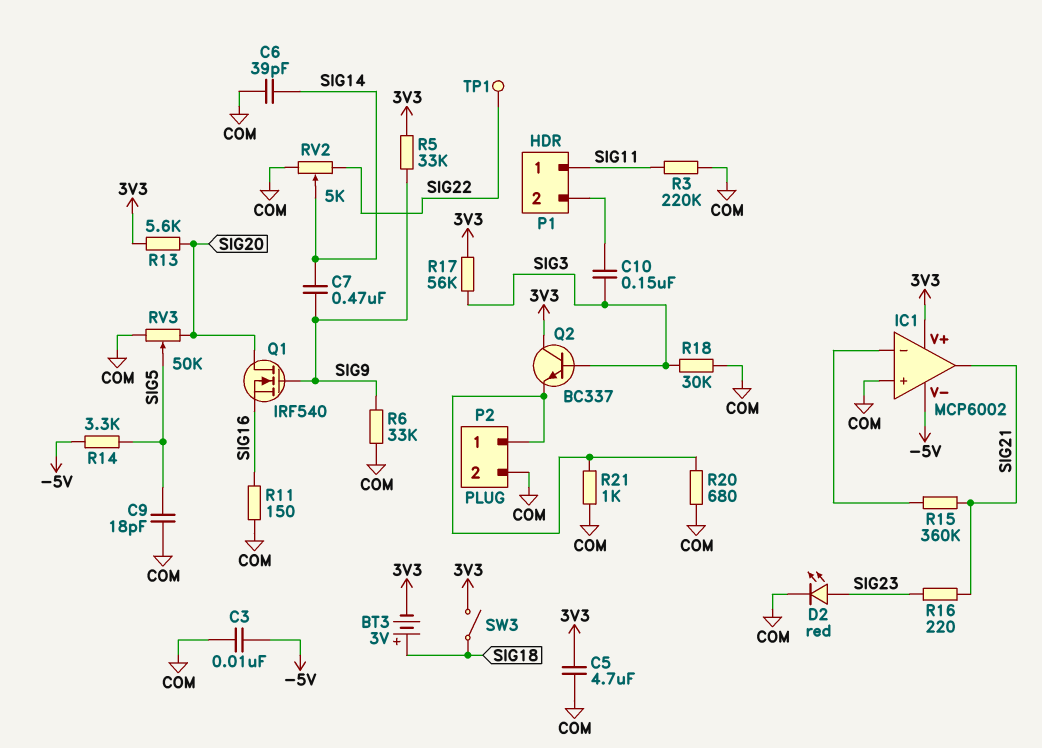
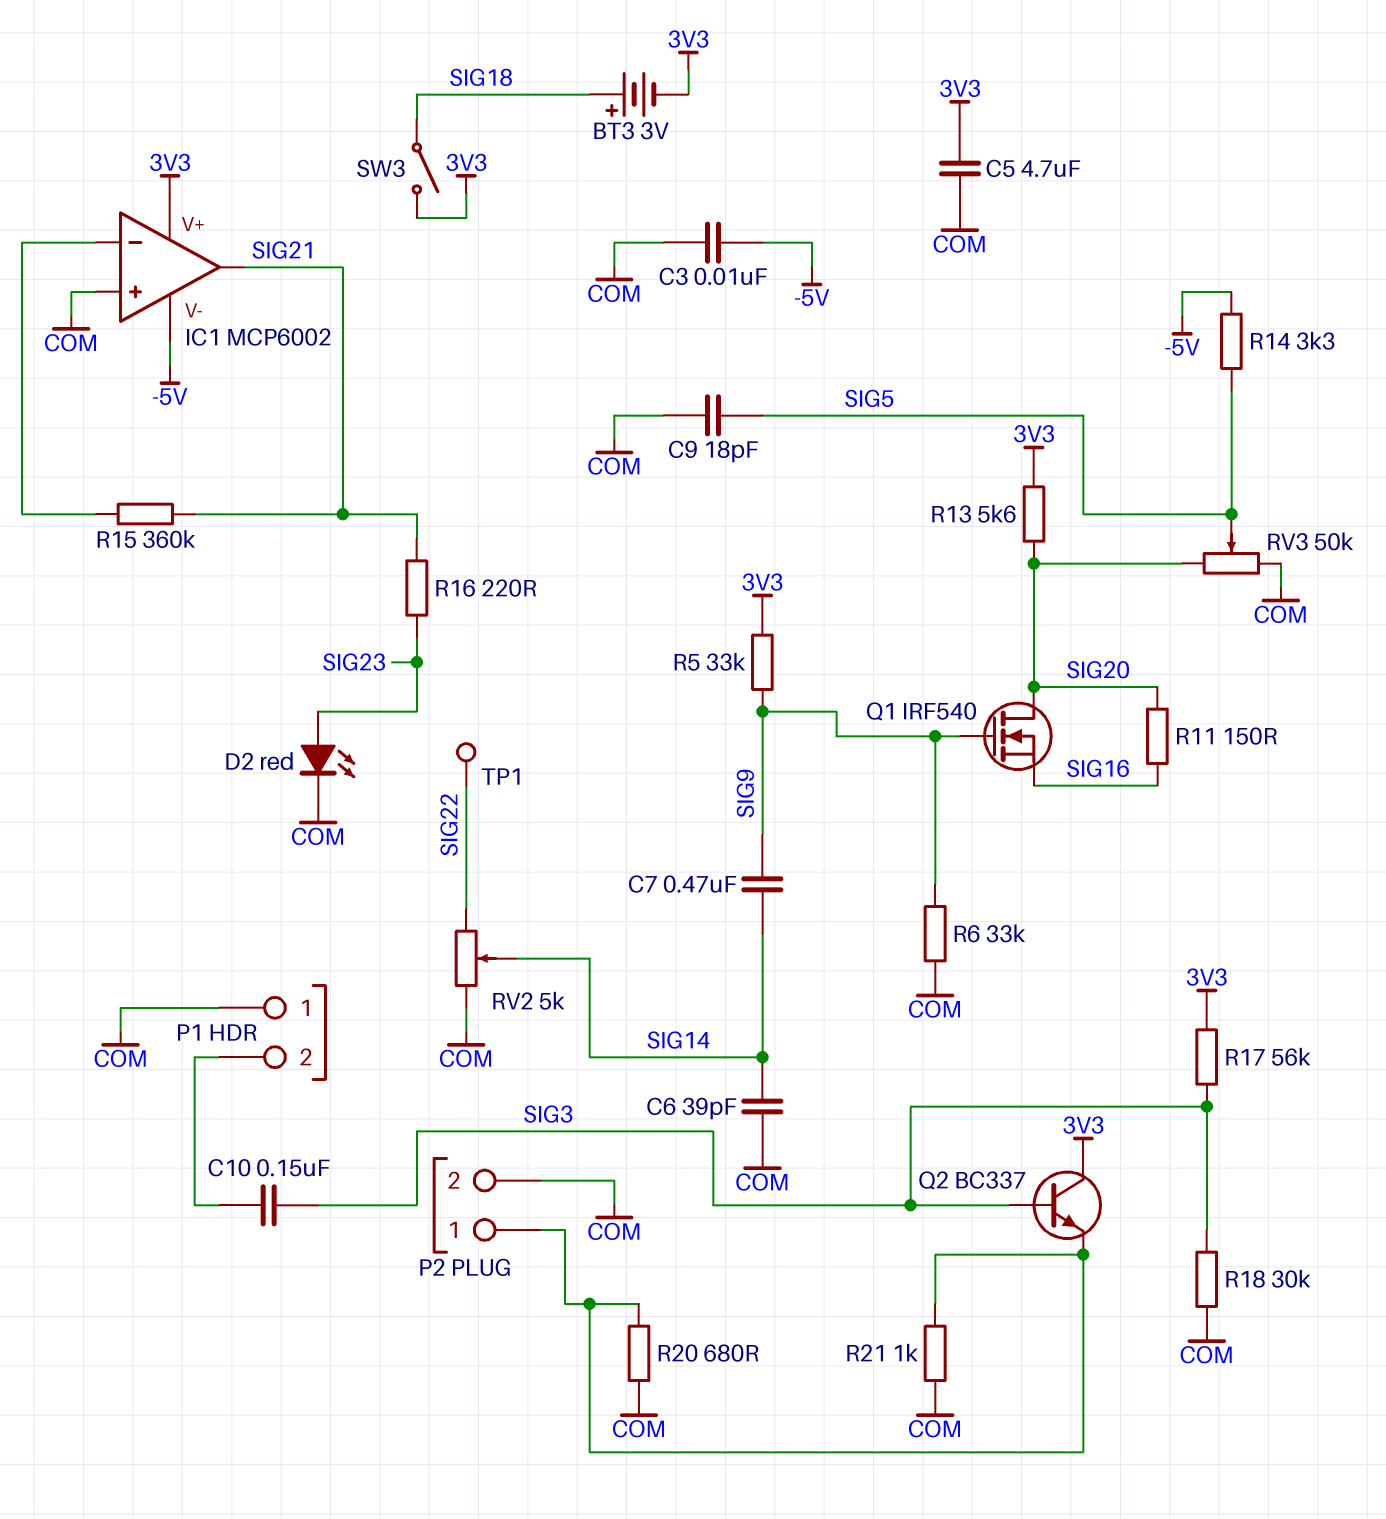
P1 pin 1: SIG11 -> COM
R3: 220k (COM, SIG11) -> none
R11: 150 (COM, SIG16) -> 150 (SIG16, SIG20)

